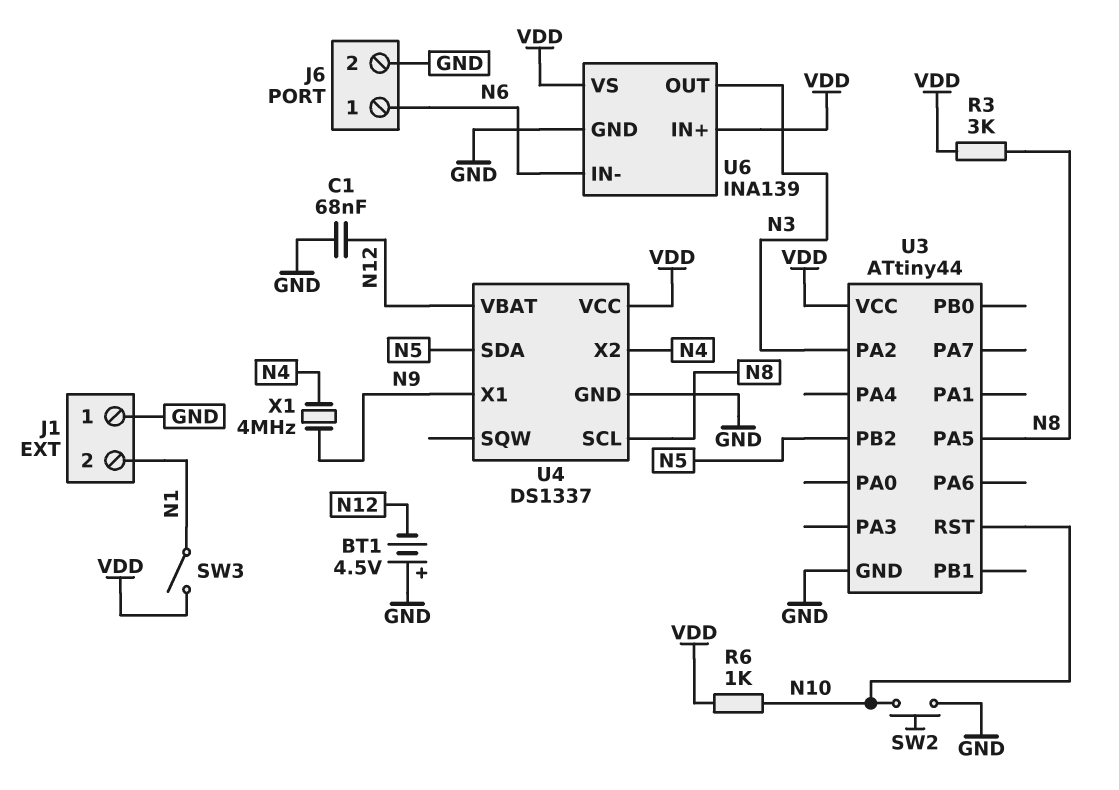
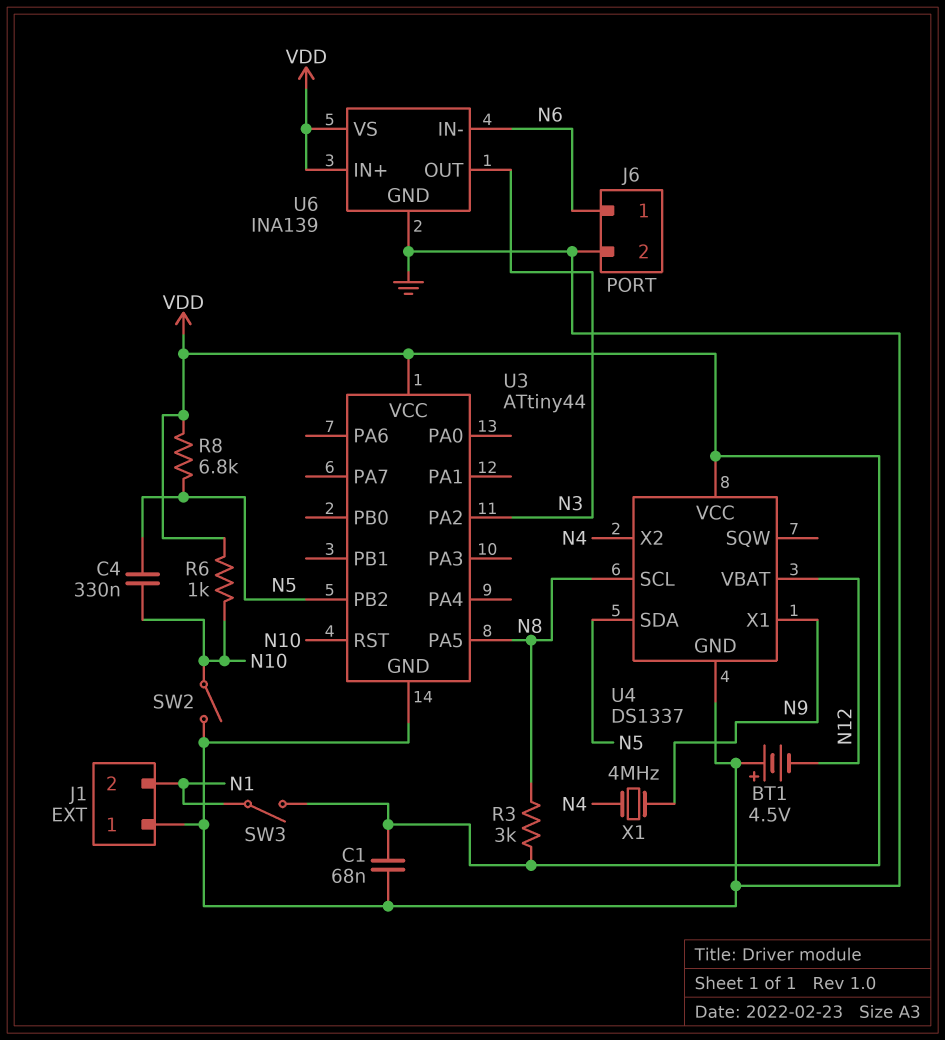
C1: 68nF (GND, N12) -> 68nF (GND, VDD)
C4: none -> 330nF (N5, N10)
R8: none -> 6.8k (N5, VDD)
SW2: button (GND, N10) -> switch (GND, N10)

